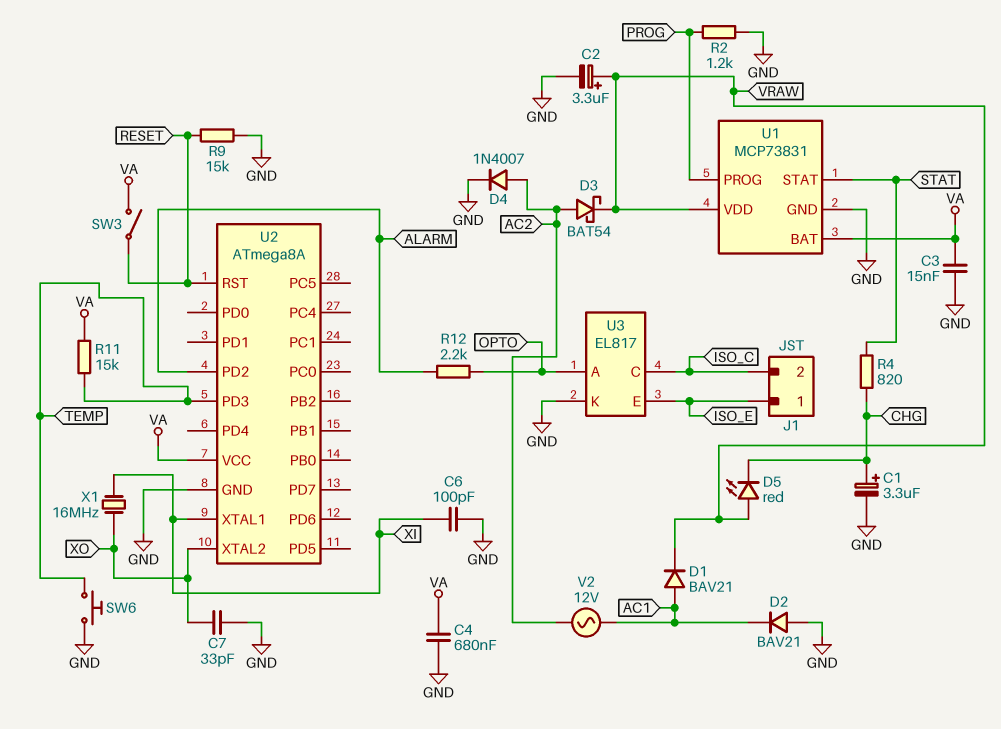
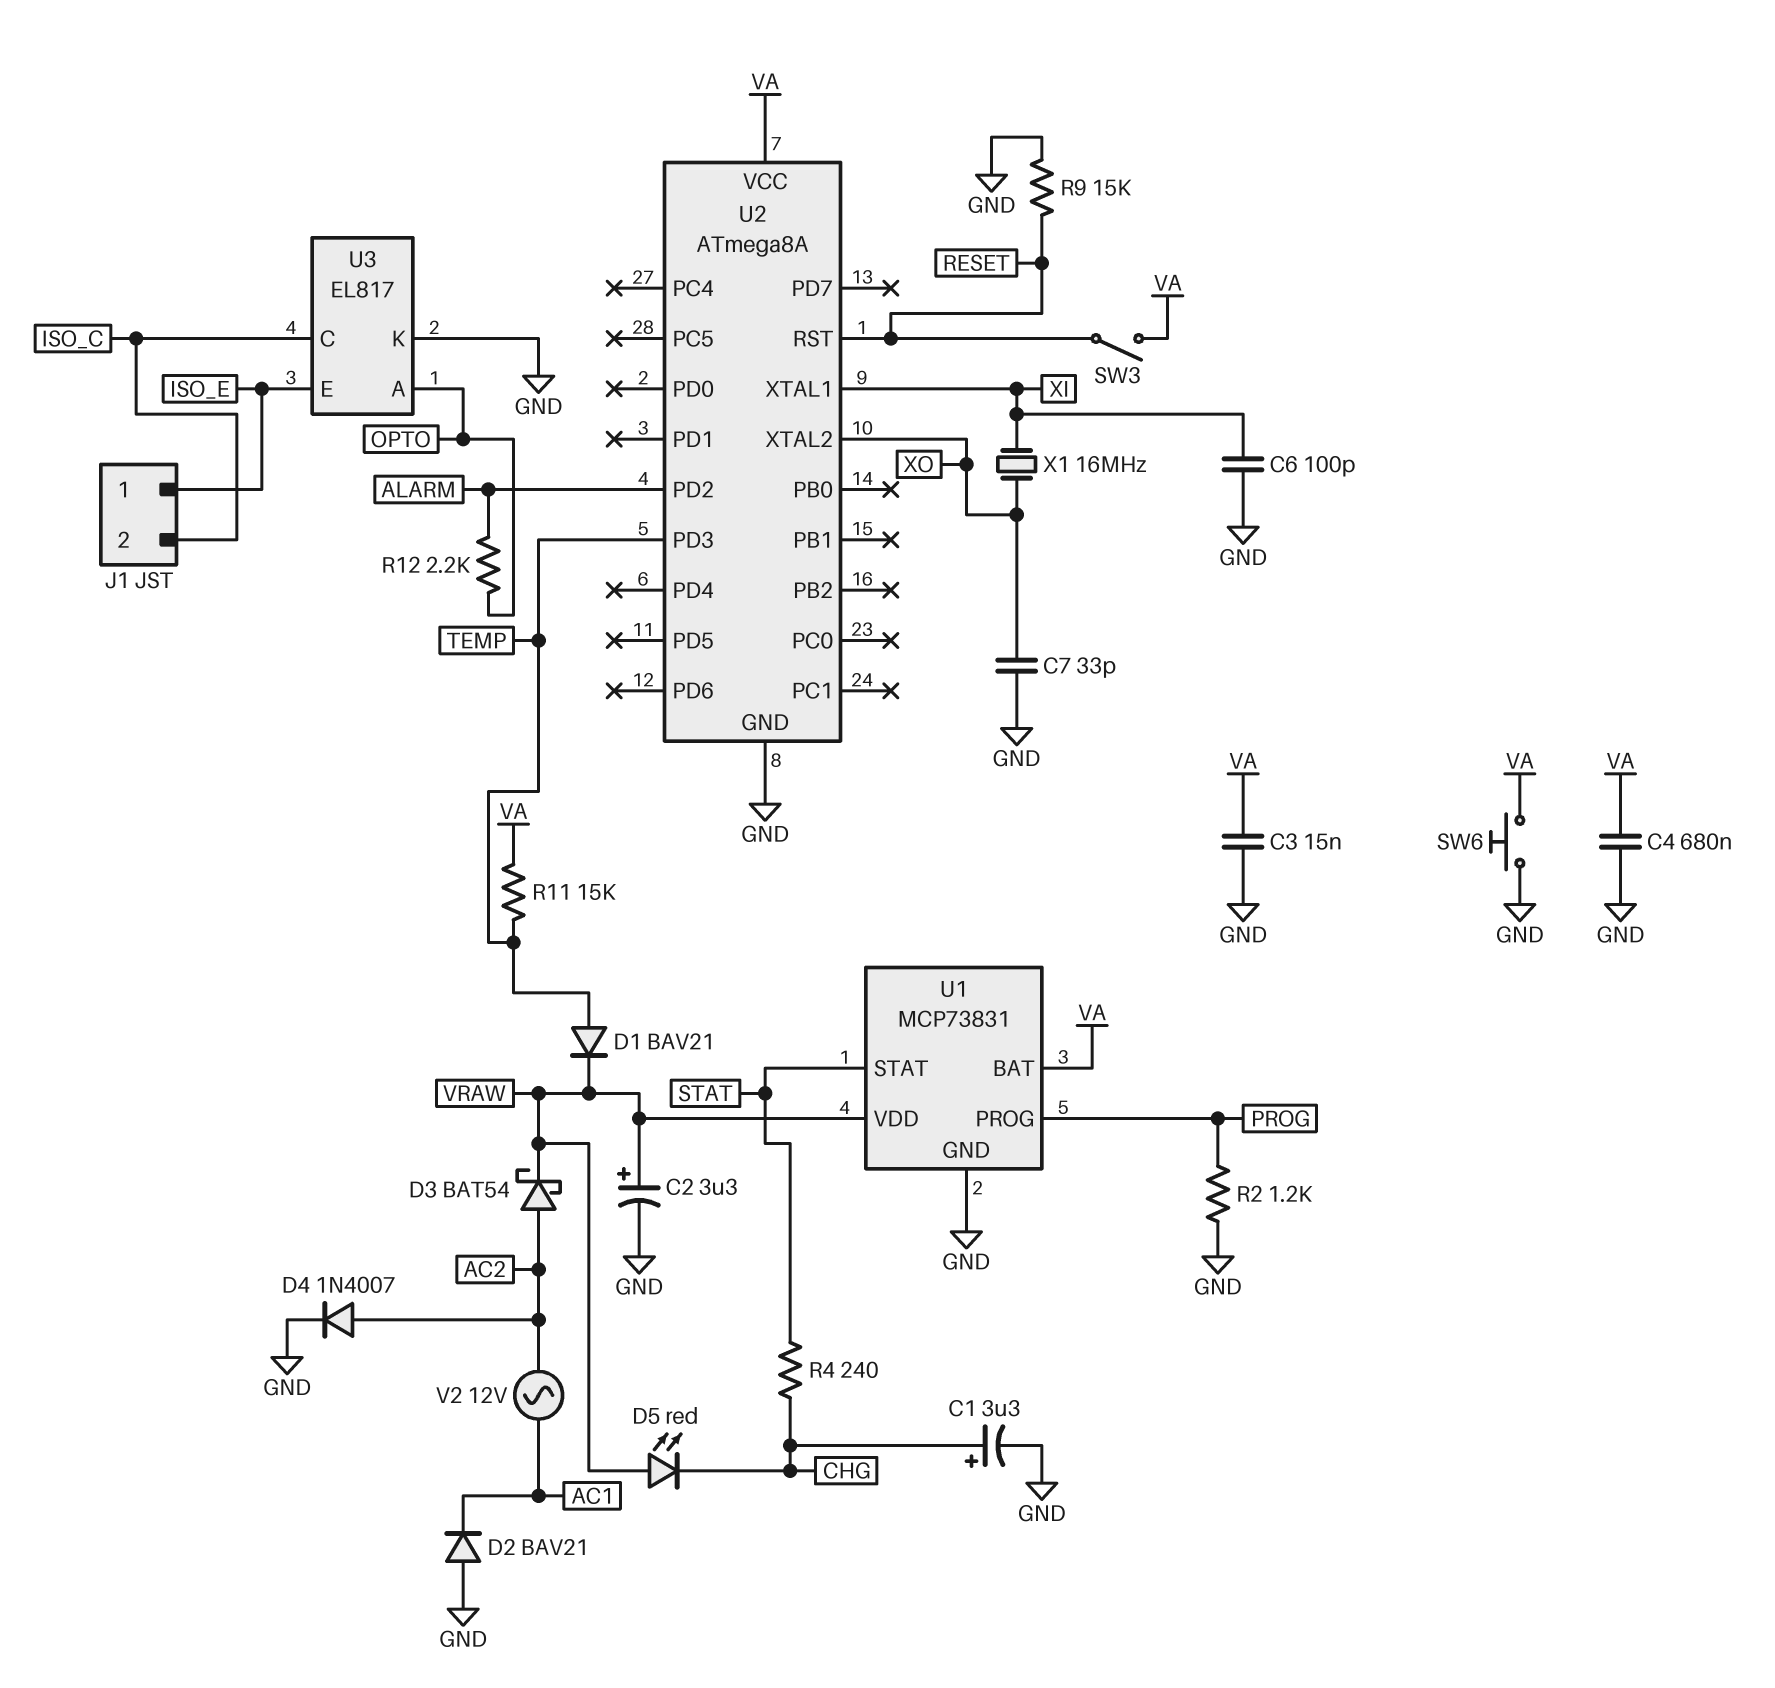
D1: diode BAV21 (A AC1, K VRAW) -> diode BAV21 (A TEMP, K VRAW)
R4: 820 (CHG, STAT) -> 240 (CHG, STAT)
SW6: button (GND, TEMP) -> button (GND, VA)

